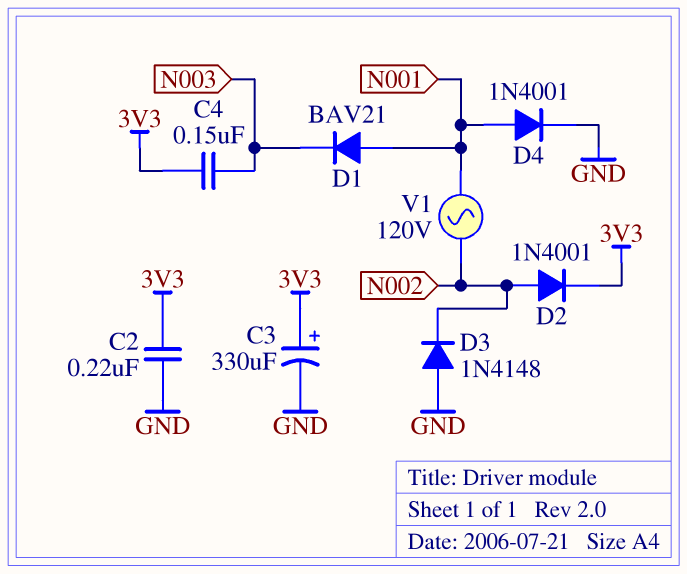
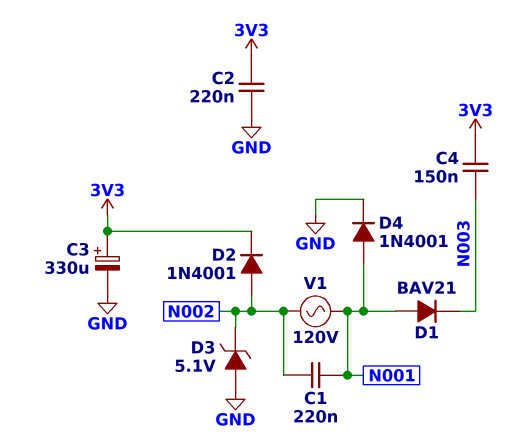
C1: none -> 220nF (N001, N002)
D3: diode 1N4148 (A GND, K N002) -> zener 5.1V (A GND, K N002)

